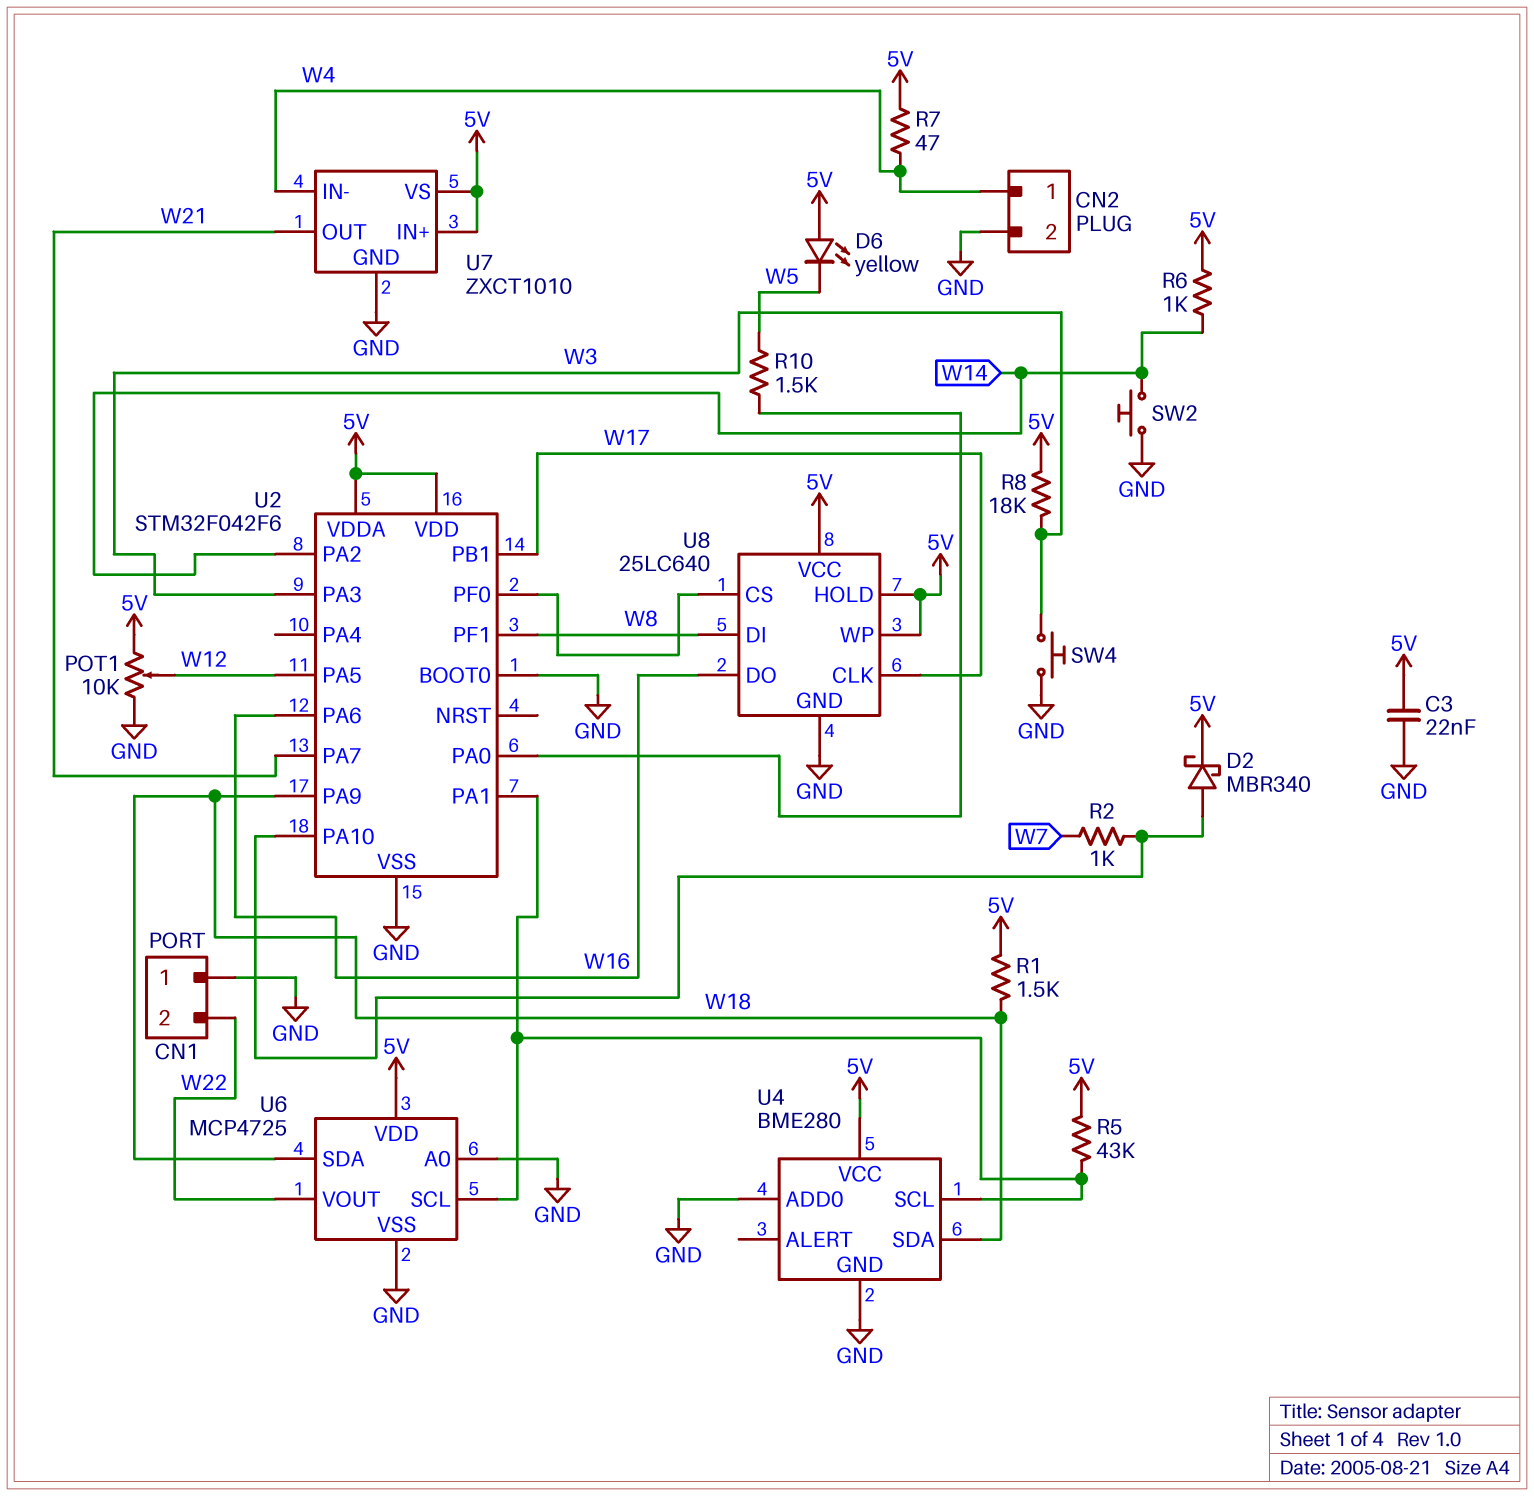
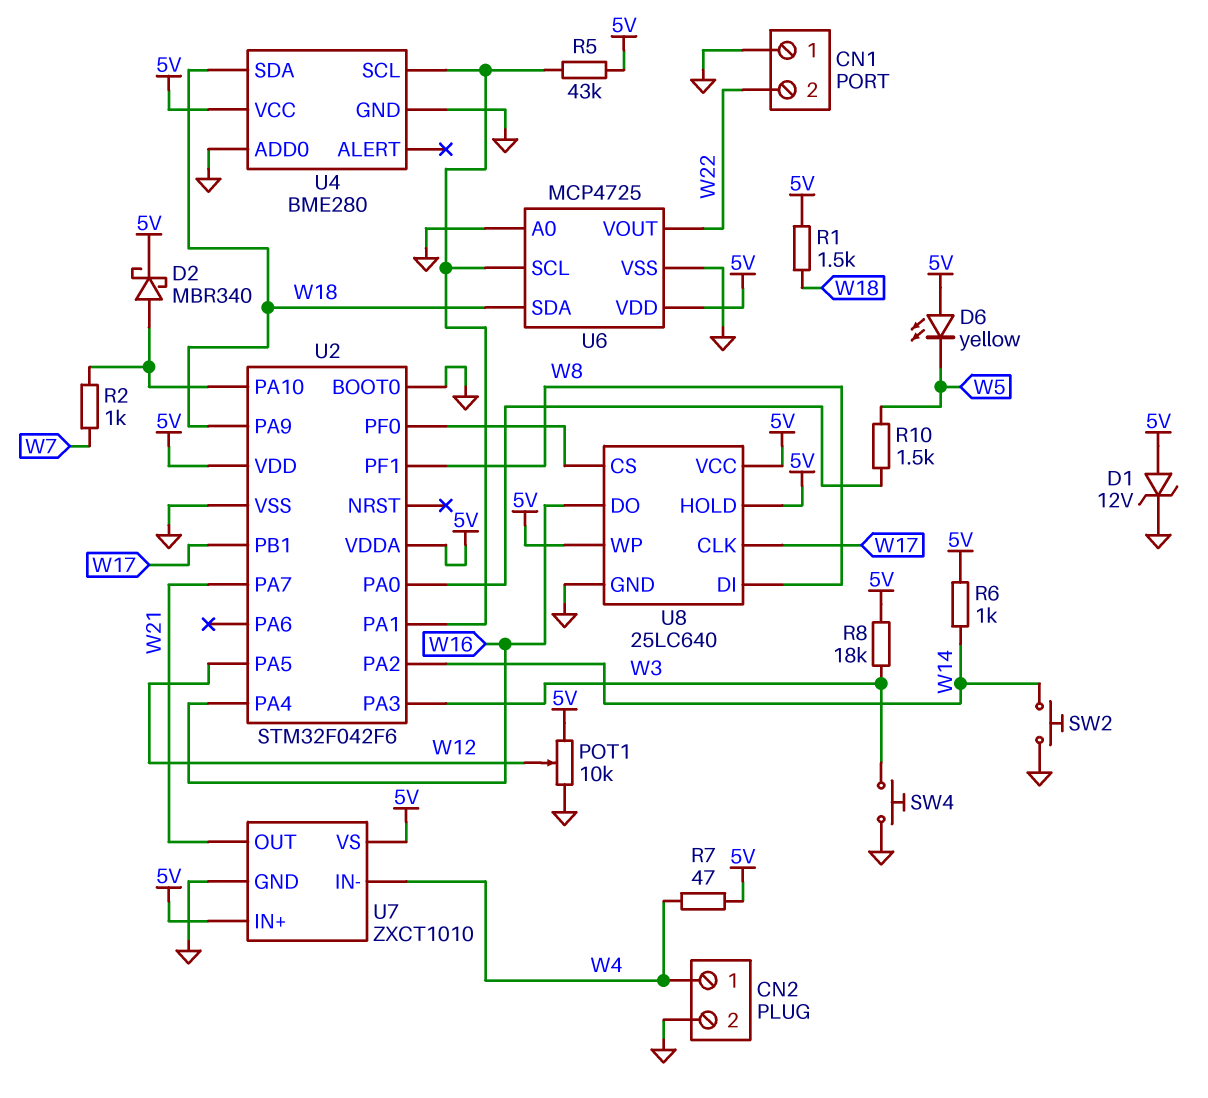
C3: 22nF (5V, GND) -> none
D1: none -> zener 12V (A 5V, K GND)
U2 pin PA4: none -> W16
U2 pin PA6: W16 -> none

